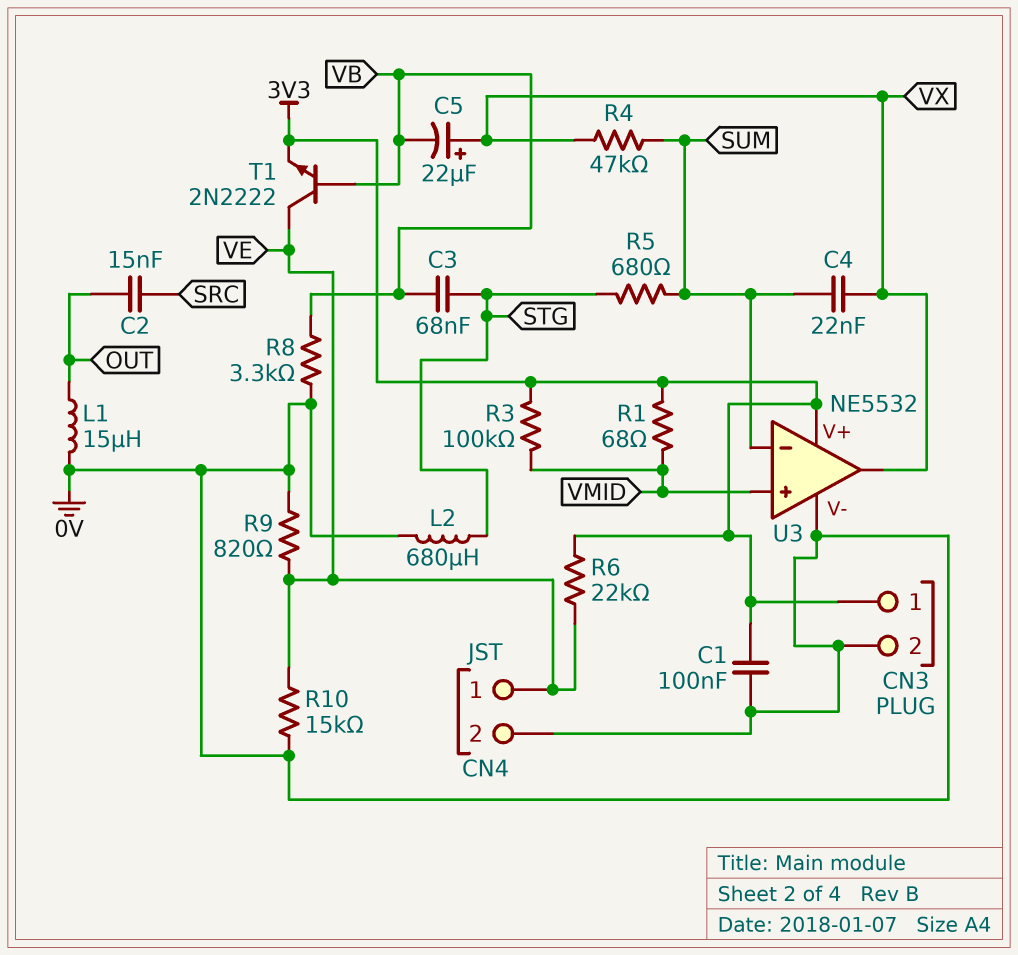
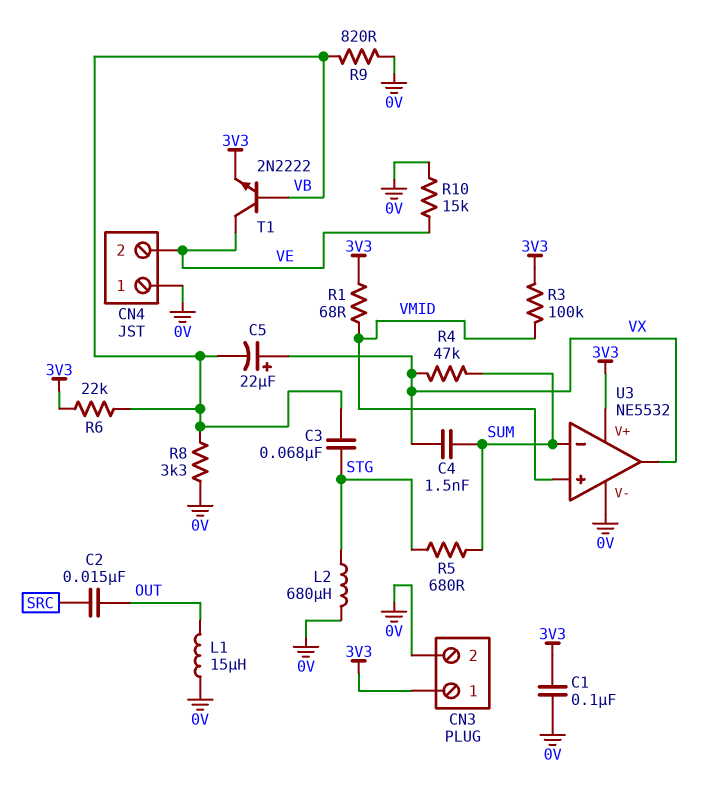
C4: 22nF (SUM, VX) -> 1.5nF (SUM, VX)
CN4 pin 1: VE -> 0V
CN4 pin 2: 0V -> VE
R6: 22k (3V3, VE) -> 22k (3V3, VB)
R9: 820 (0V, VE) -> 820 (0V, VB)

